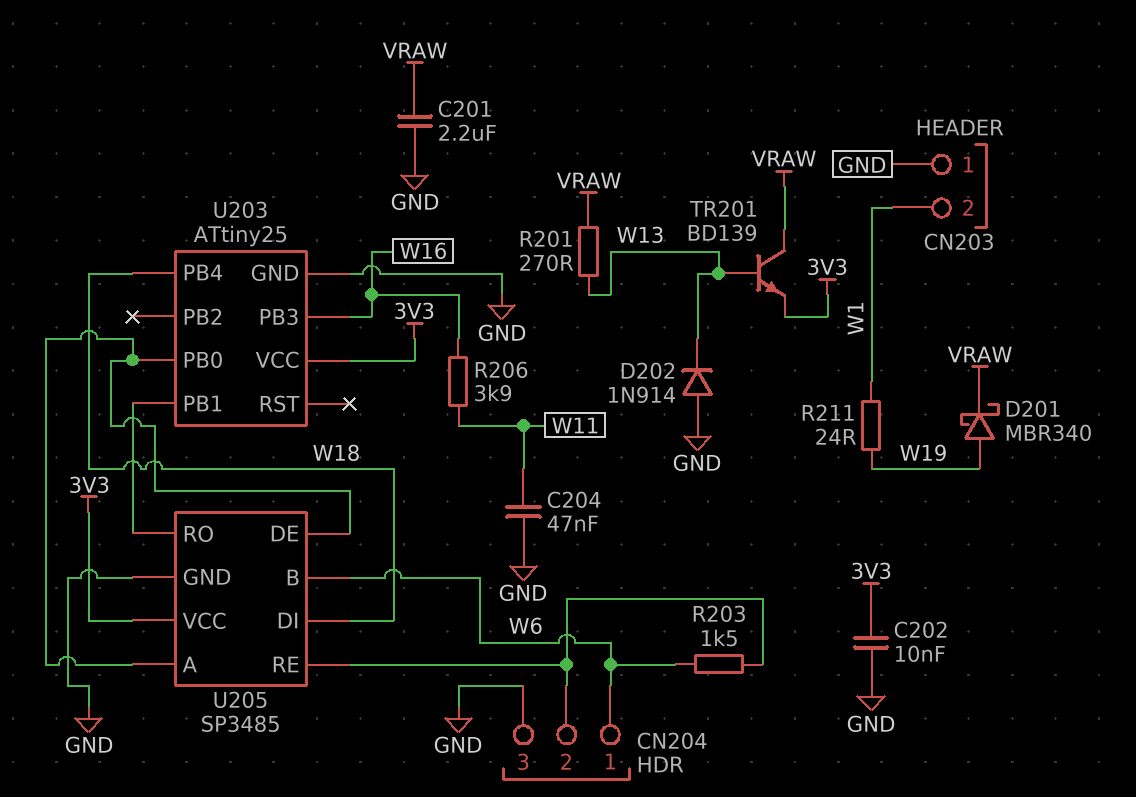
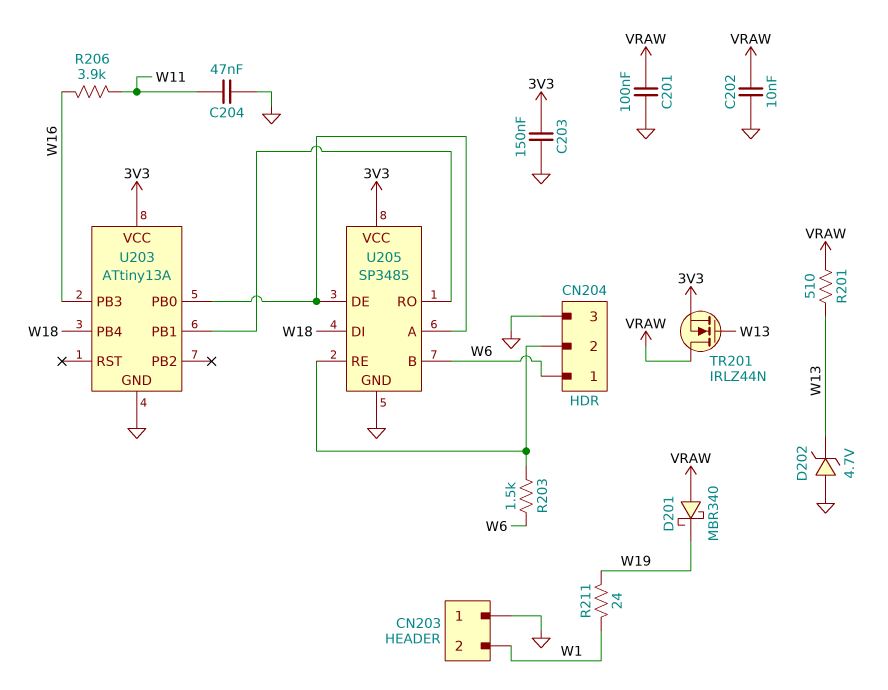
C201: 2.2uF (GND, VRAW) -> 100nF (GND, VRAW)
C202: 10nF (3V3, GND) -> 10nF (GND, VRAW)
C203: none -> 150nF (3V3, GND)
D201: schottky MBR340 (A W19, K VRAW) -> schottky MBR340 (A VRAW, K W19)
D202: diode 1N914 (A GND, K W13) -> zener 4.7V (A GND, K W13)
R201: 270 (VRAW, W13) -> 510 (VRAW, W13)
TR201: NPN BD139 (B W13, C VRAW, E 3V3) -> NMOS IRLZ44N (G W13, D VRAW, S 3V3)
U203: ATtiny25 -> ATtiny13A

